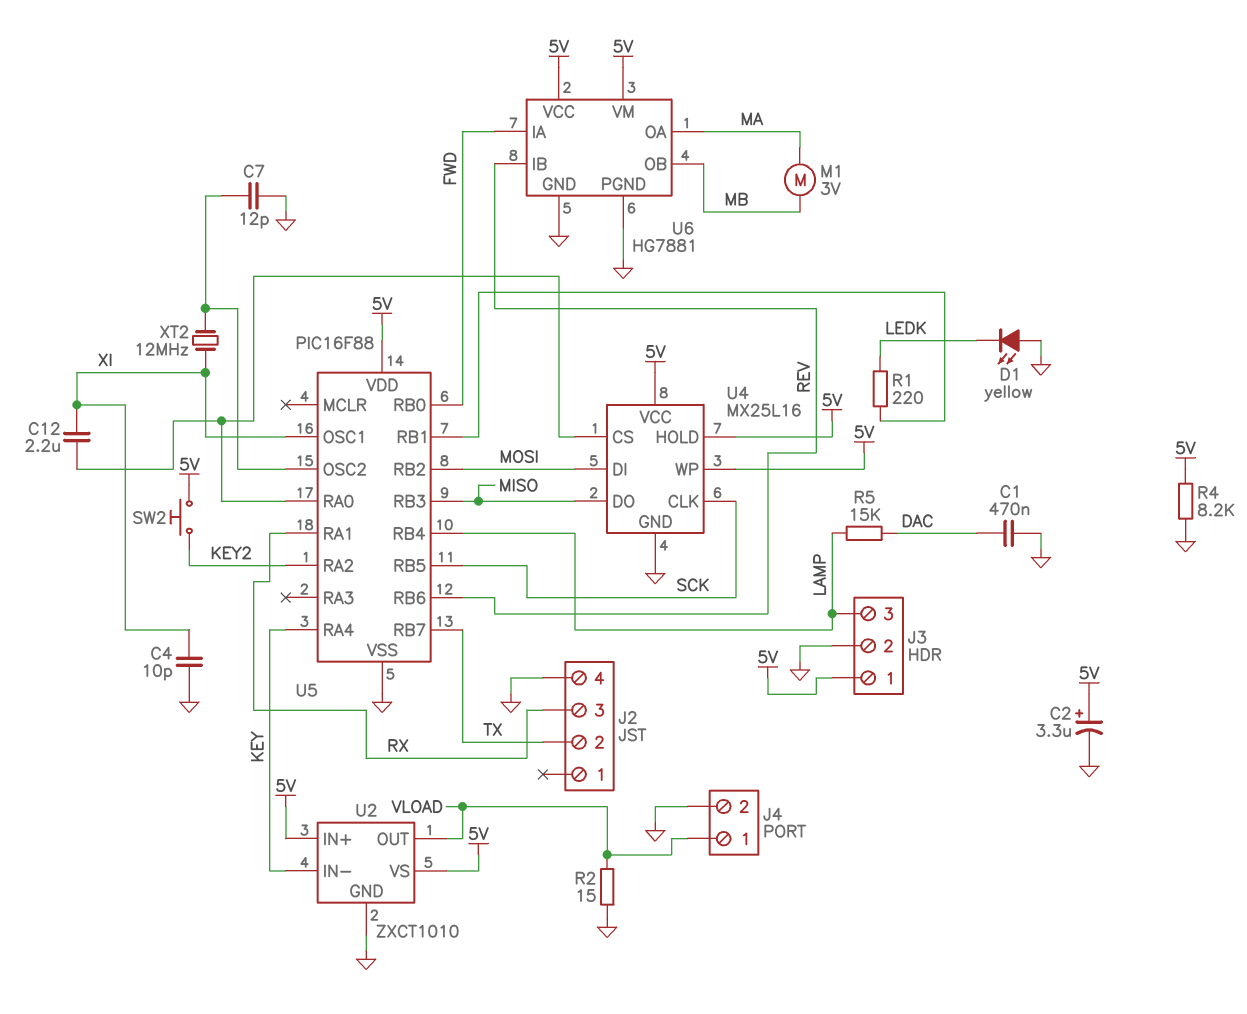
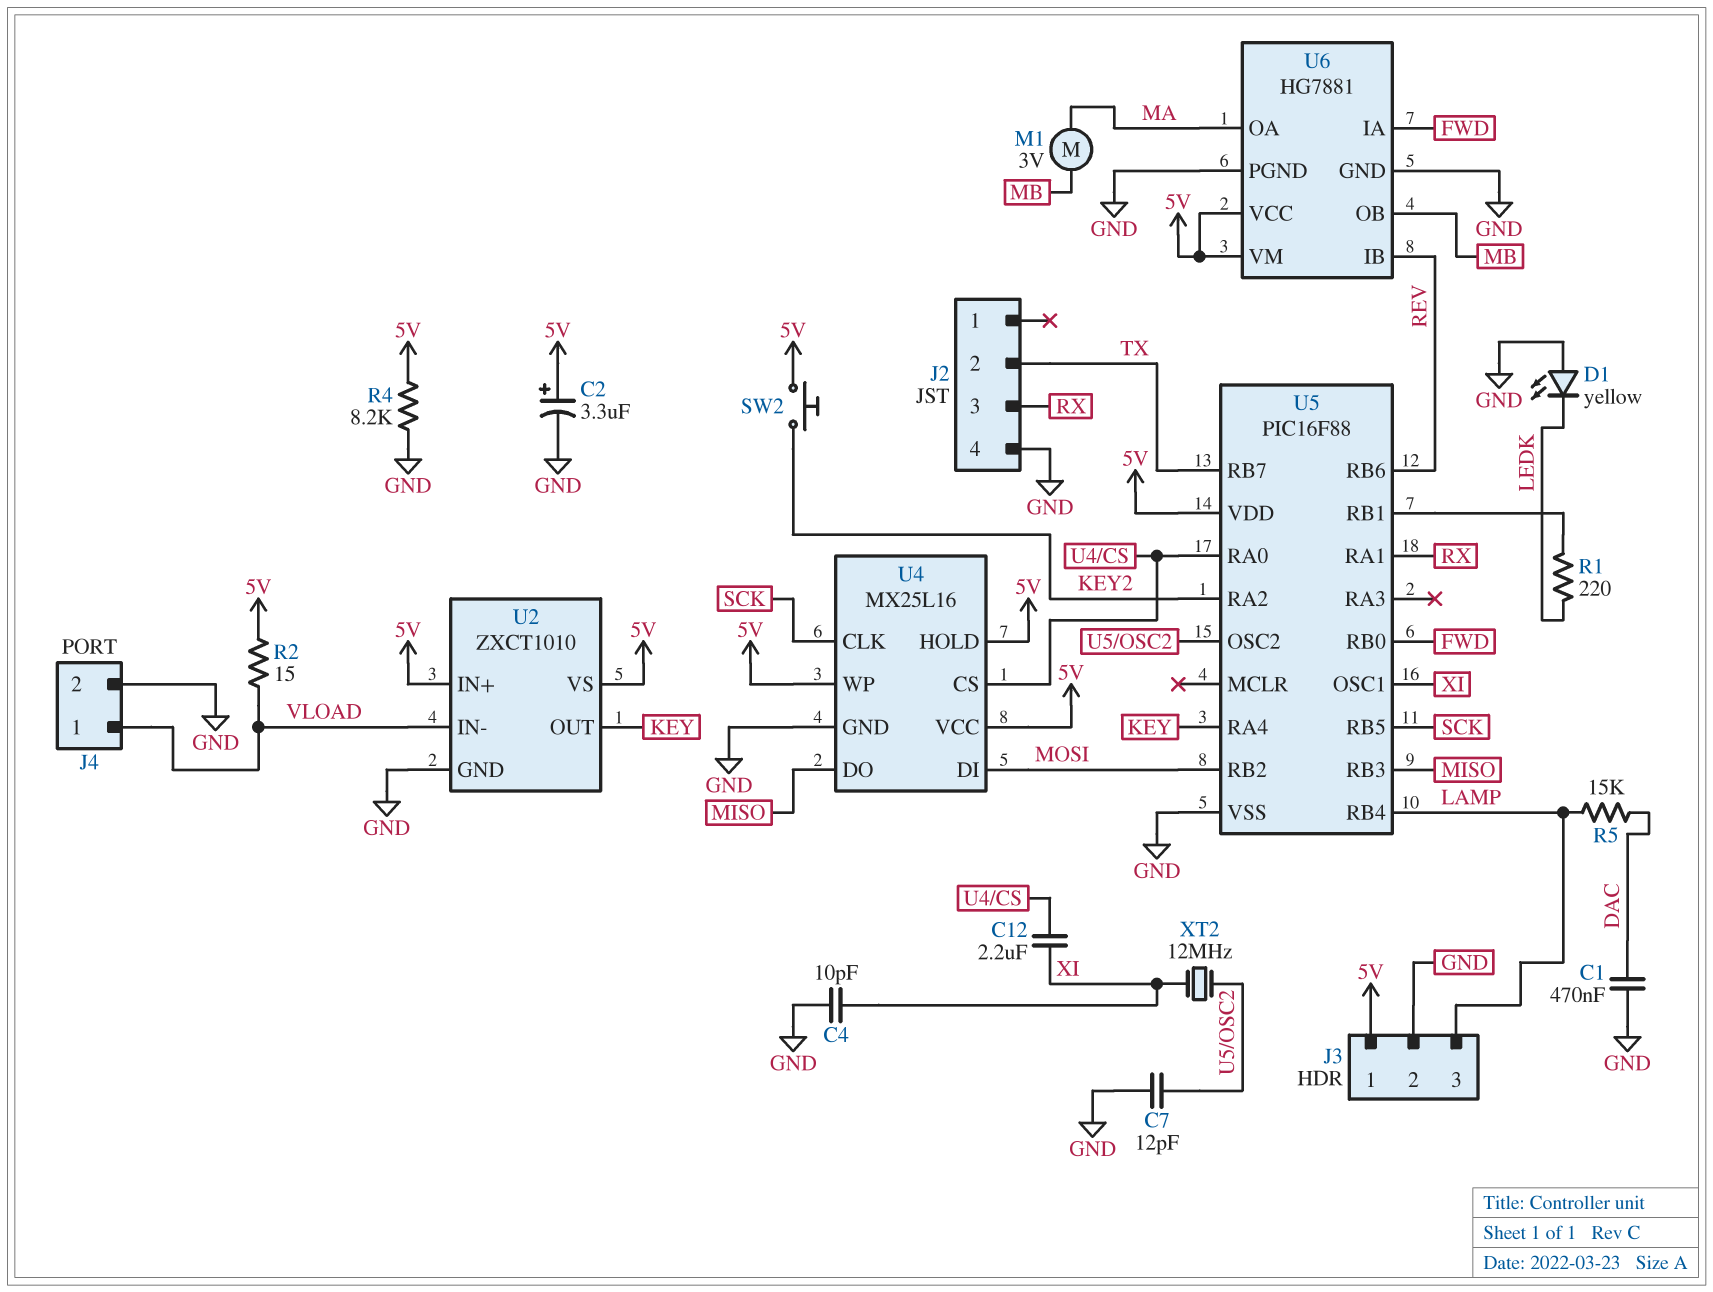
R2: 15 (GND, VLOAD) -> 15 (5V, VLOAD)
U2 pin IN-: KEY -> VLOAD
U2 pin OUT: VLOAD -> KEY

